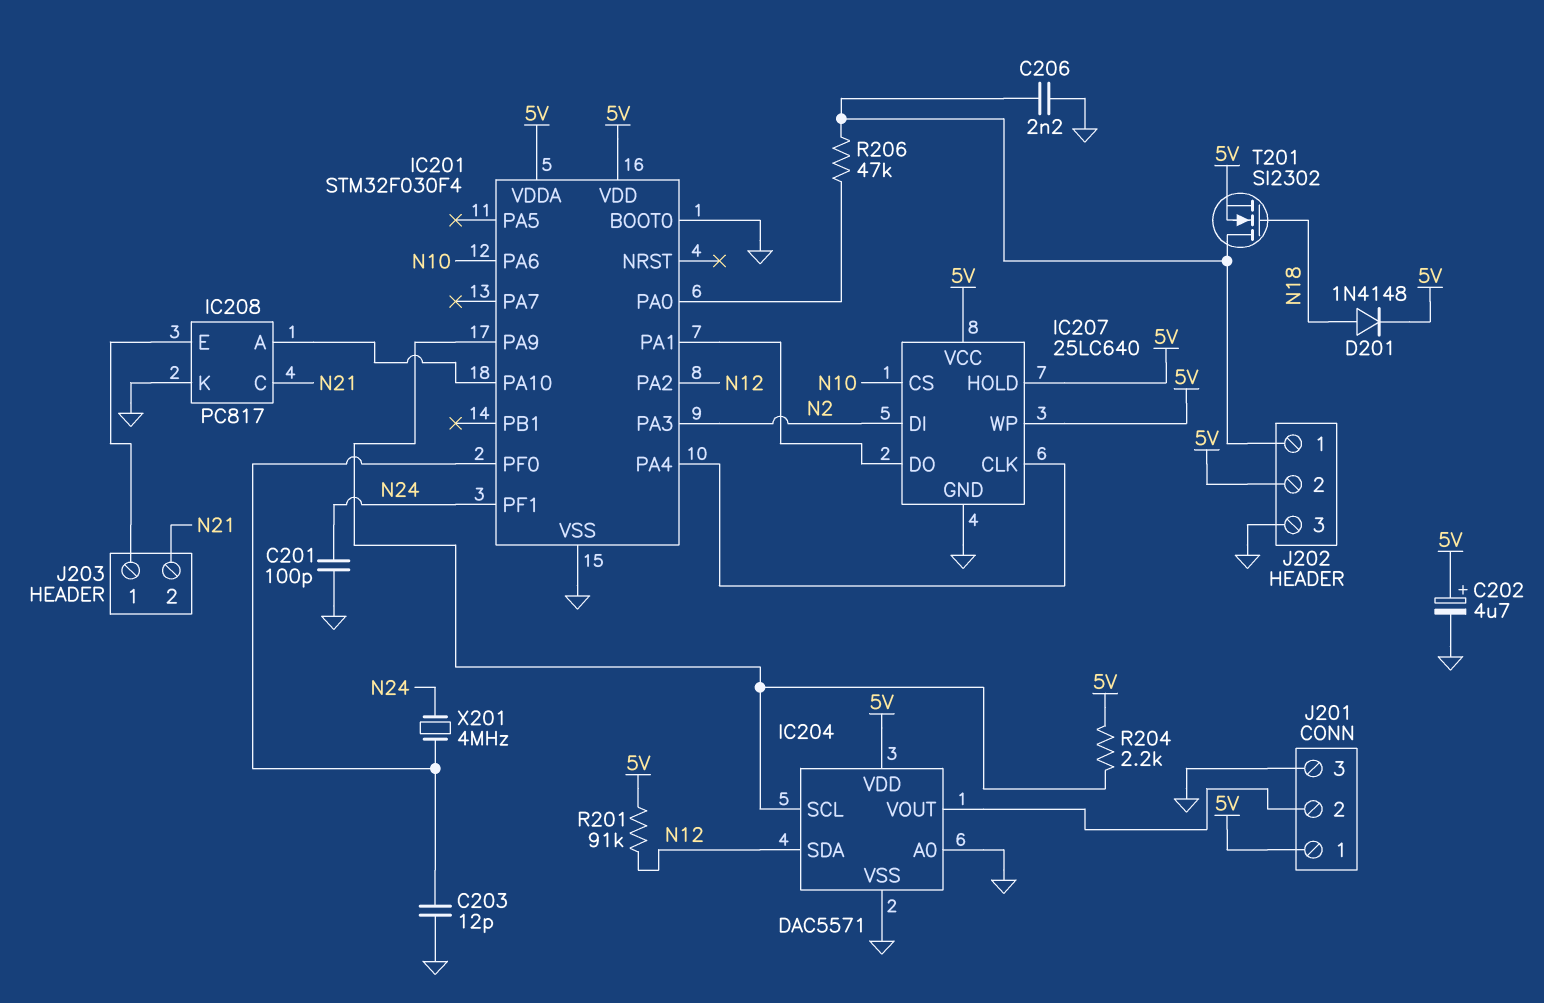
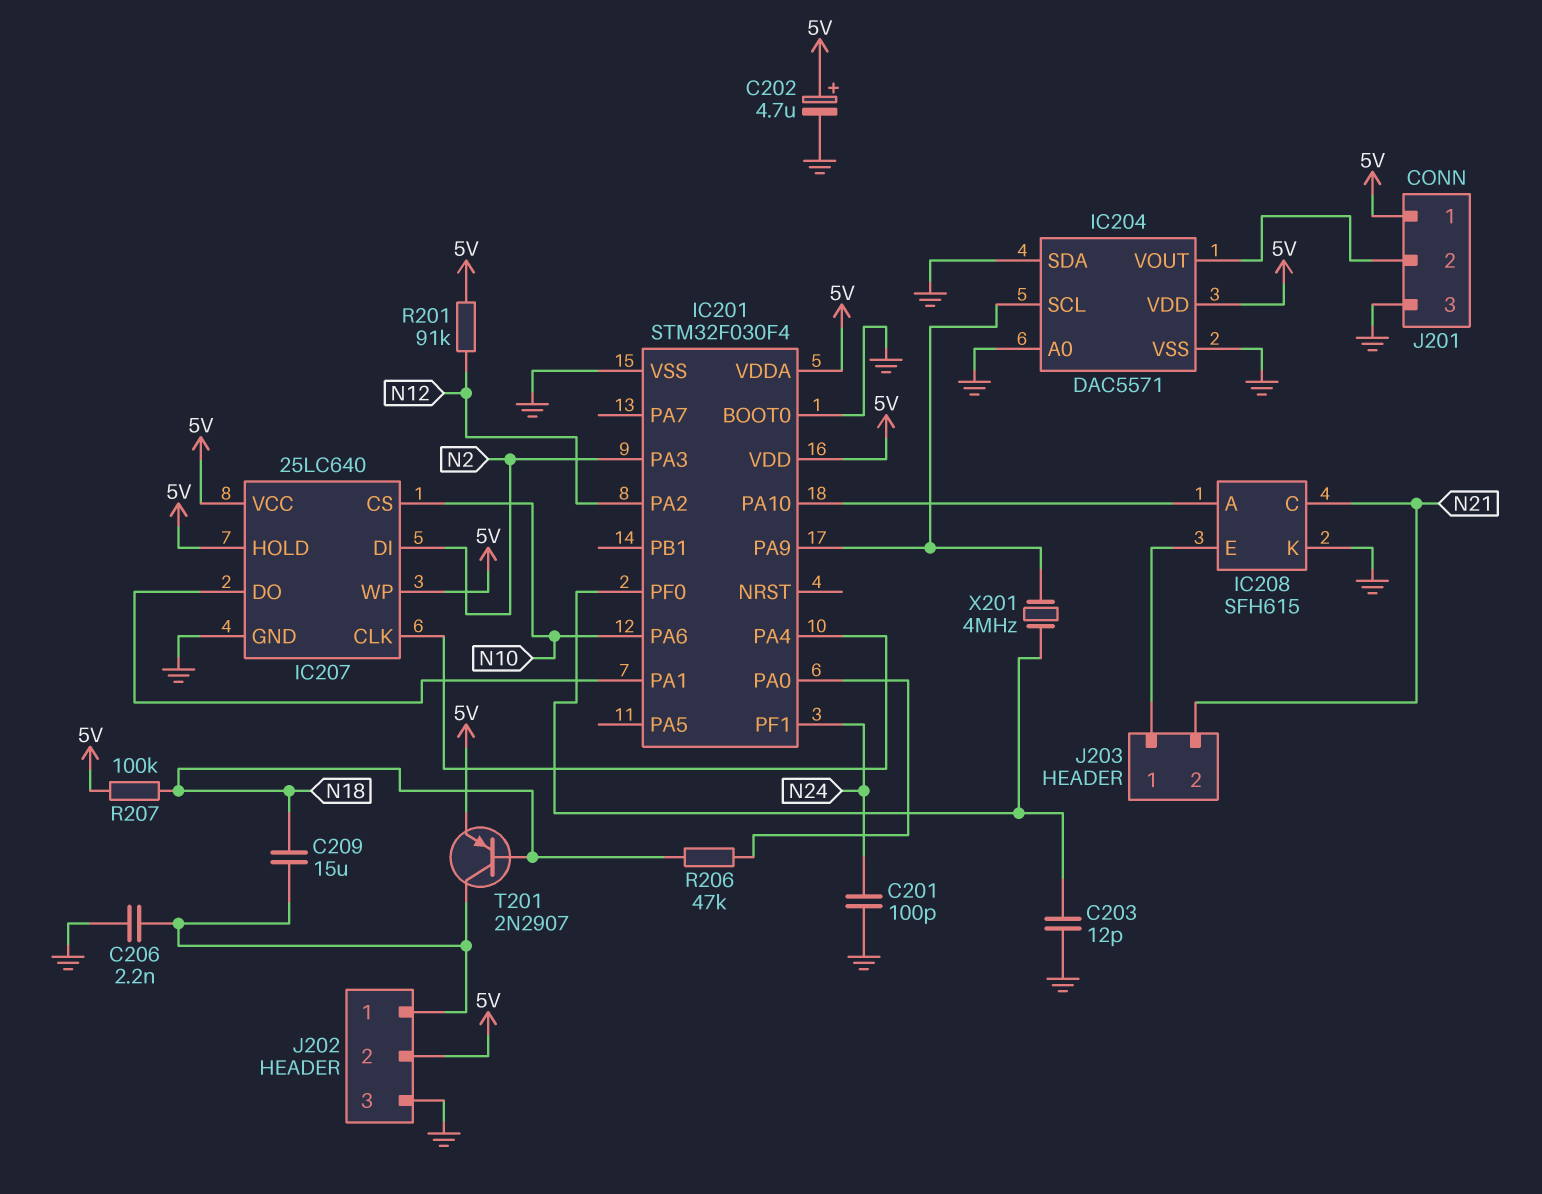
C209: none -> 15uF (J202/1, N18)
D201: diode 1N4148 (A N18, K 5V) -> none
IC204 pin SDA: N12 -> GND
IC208: PC817 -> SFH615
R204: 2.2k (5V, IC201/PA9) -> none
R206: 47k (IC201/PA0, J202/1) -> 47k (IC201/PA0, N18)
R207: none -> 100k (5V, N18)
T201: NMOS SI2302 (G N18, D J202/1, S 5V) -> PNP 2N2907 (B N18, C J202/1, E 5V)
X201: 4MHz (IC201/PF0, N24) -> 4MHz (IC201/PA9, IC201/PF0)

